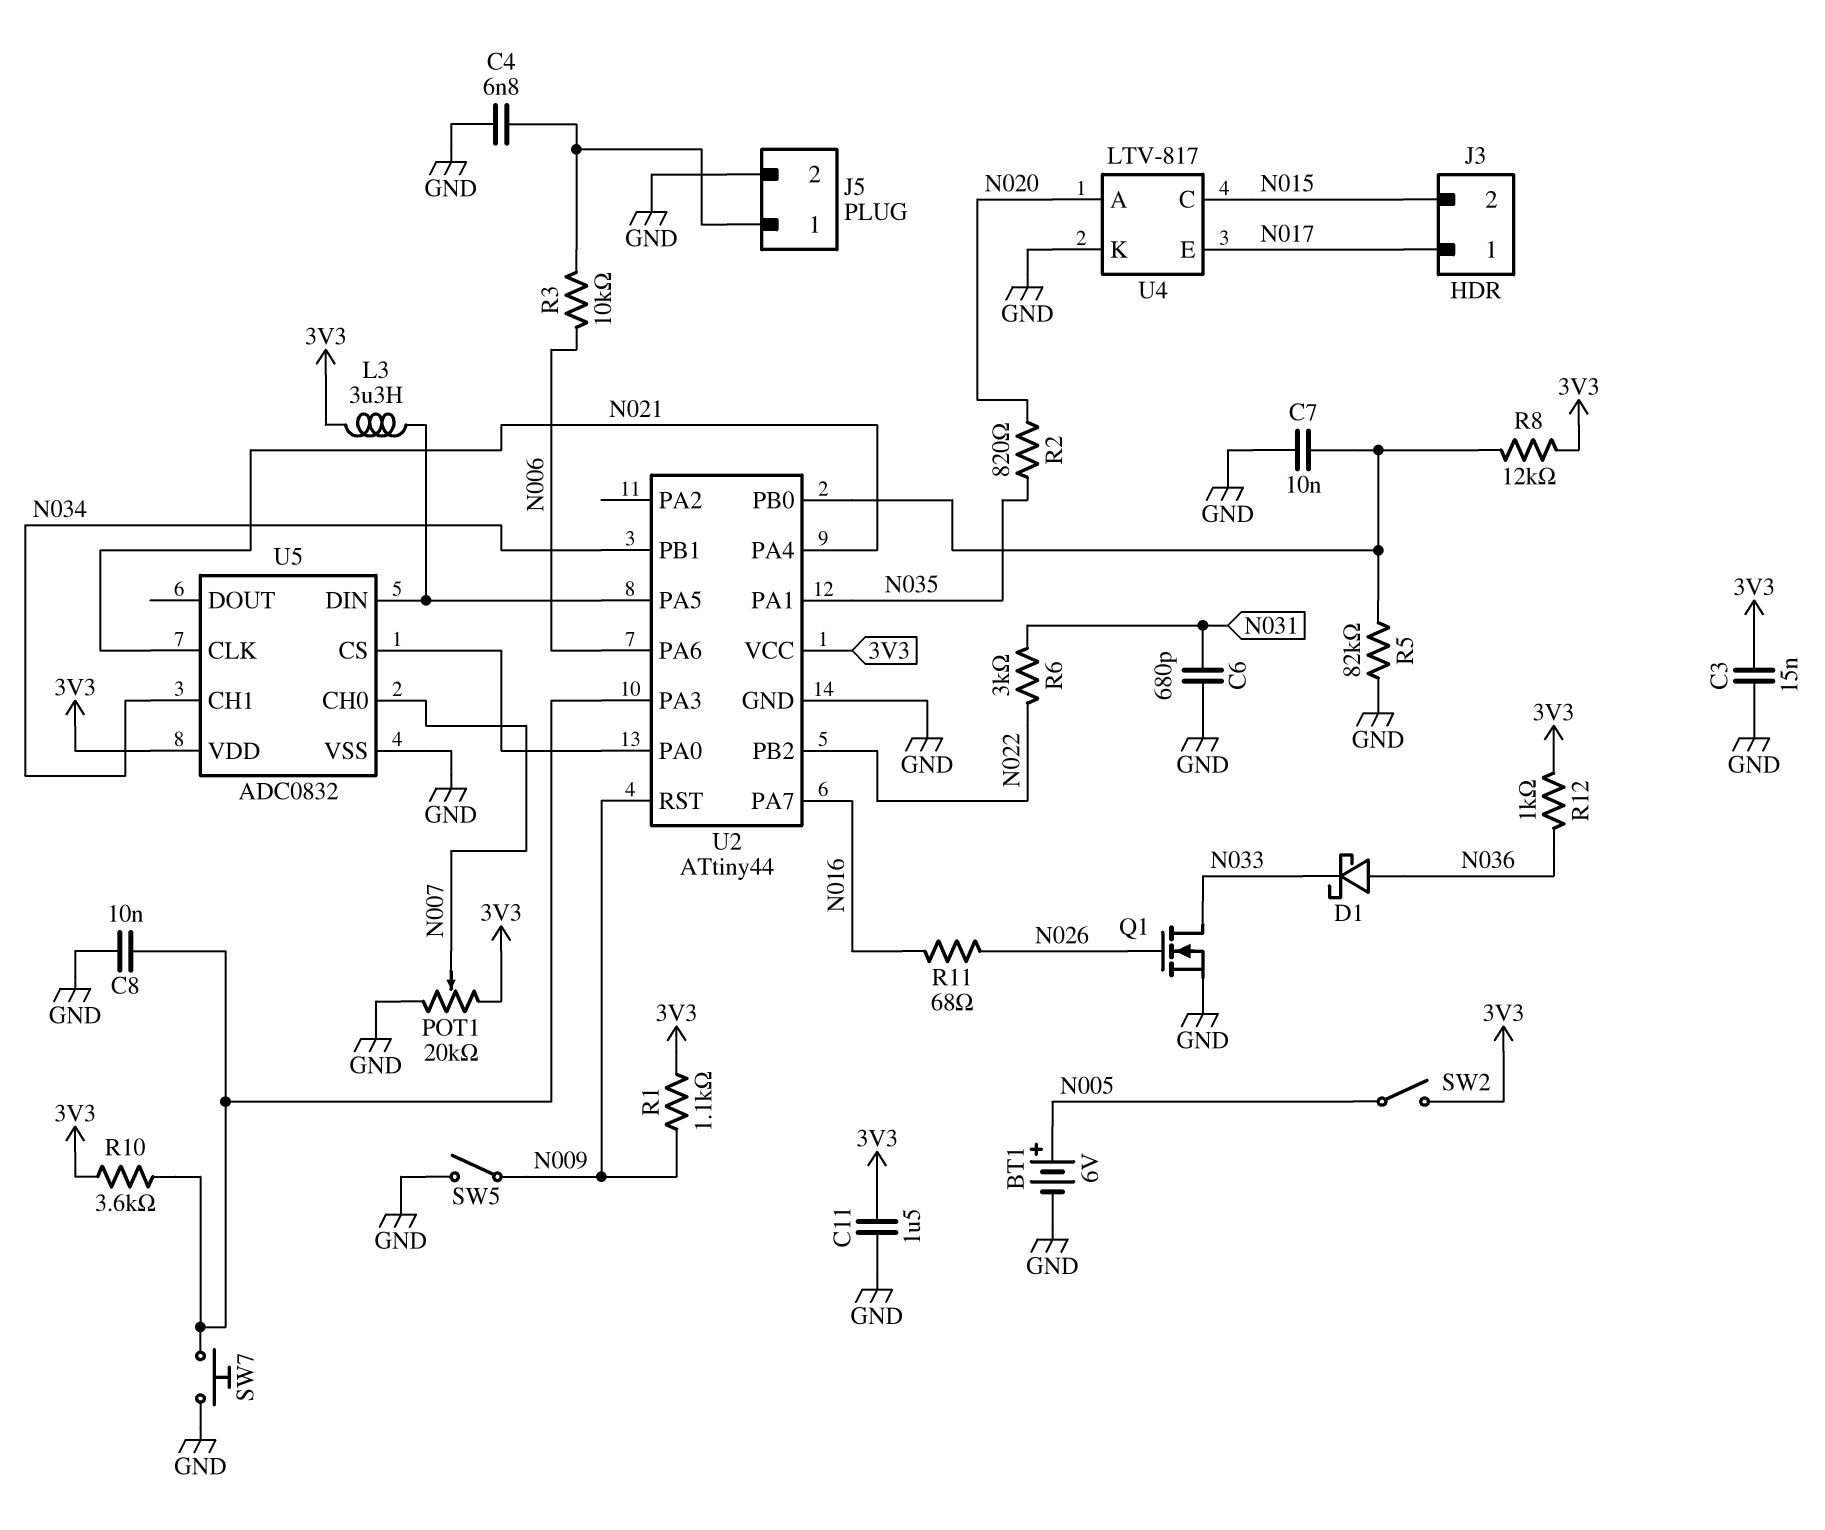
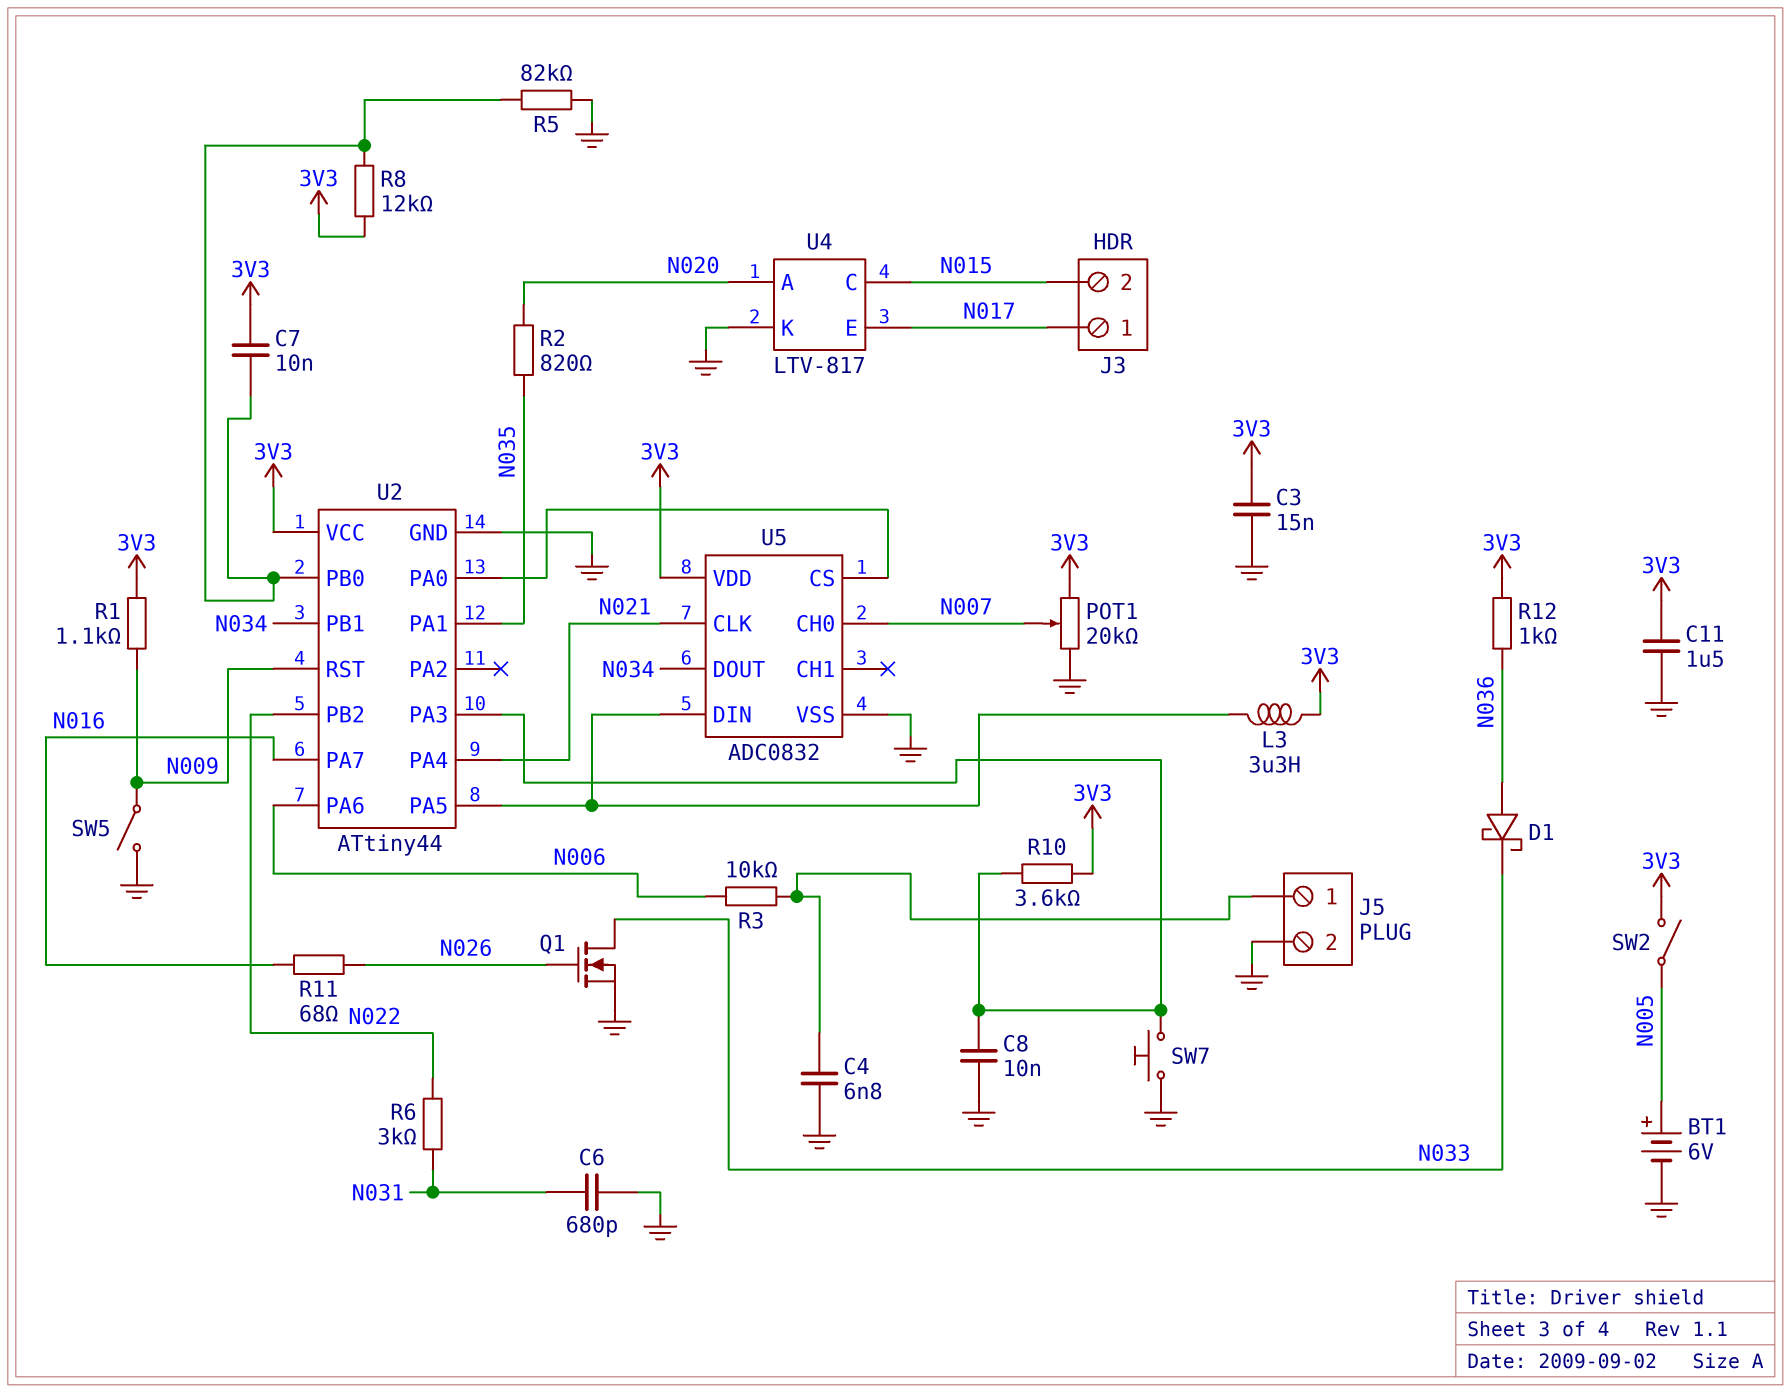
C7: 10nF (GND, U2/PB0) -> 10nF (3V3, U2/PB0)
U5 pin CH1: N034 -> none
U5 pin DOUT: none -> N034

